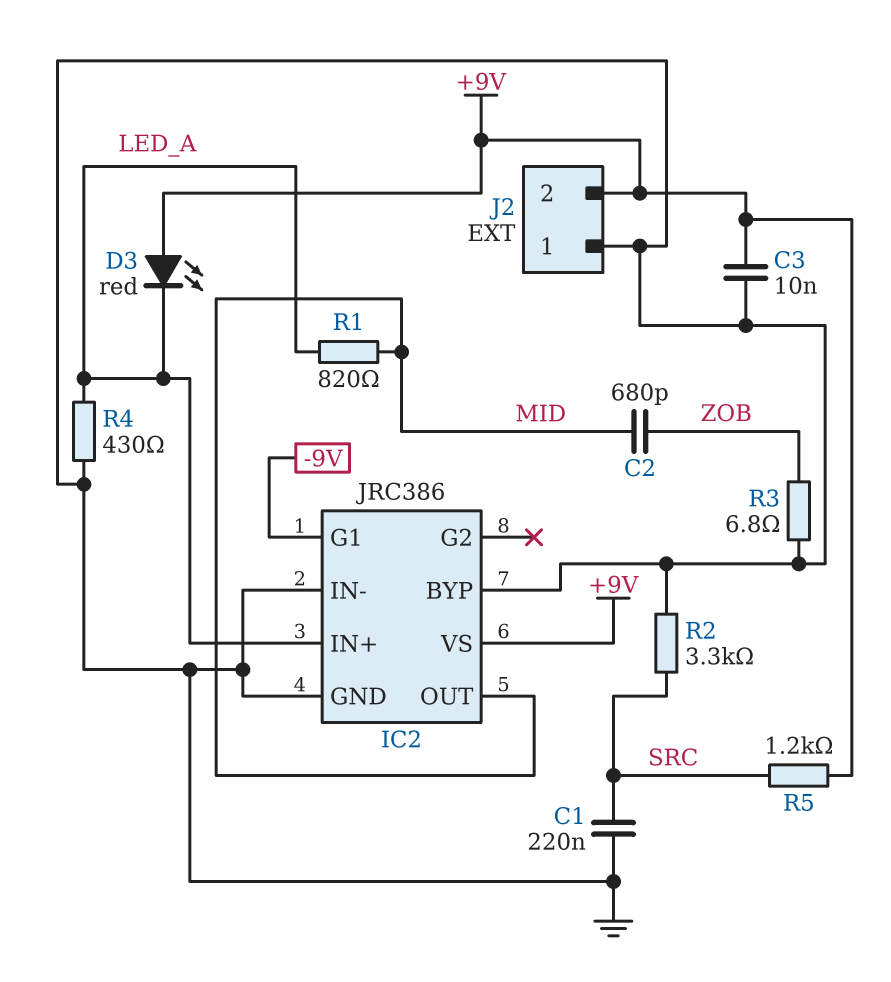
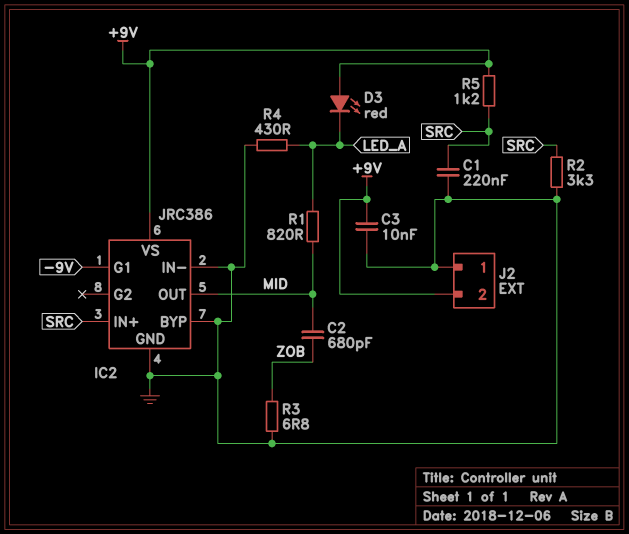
IC2 pin IN+: LED_A -> SRC

